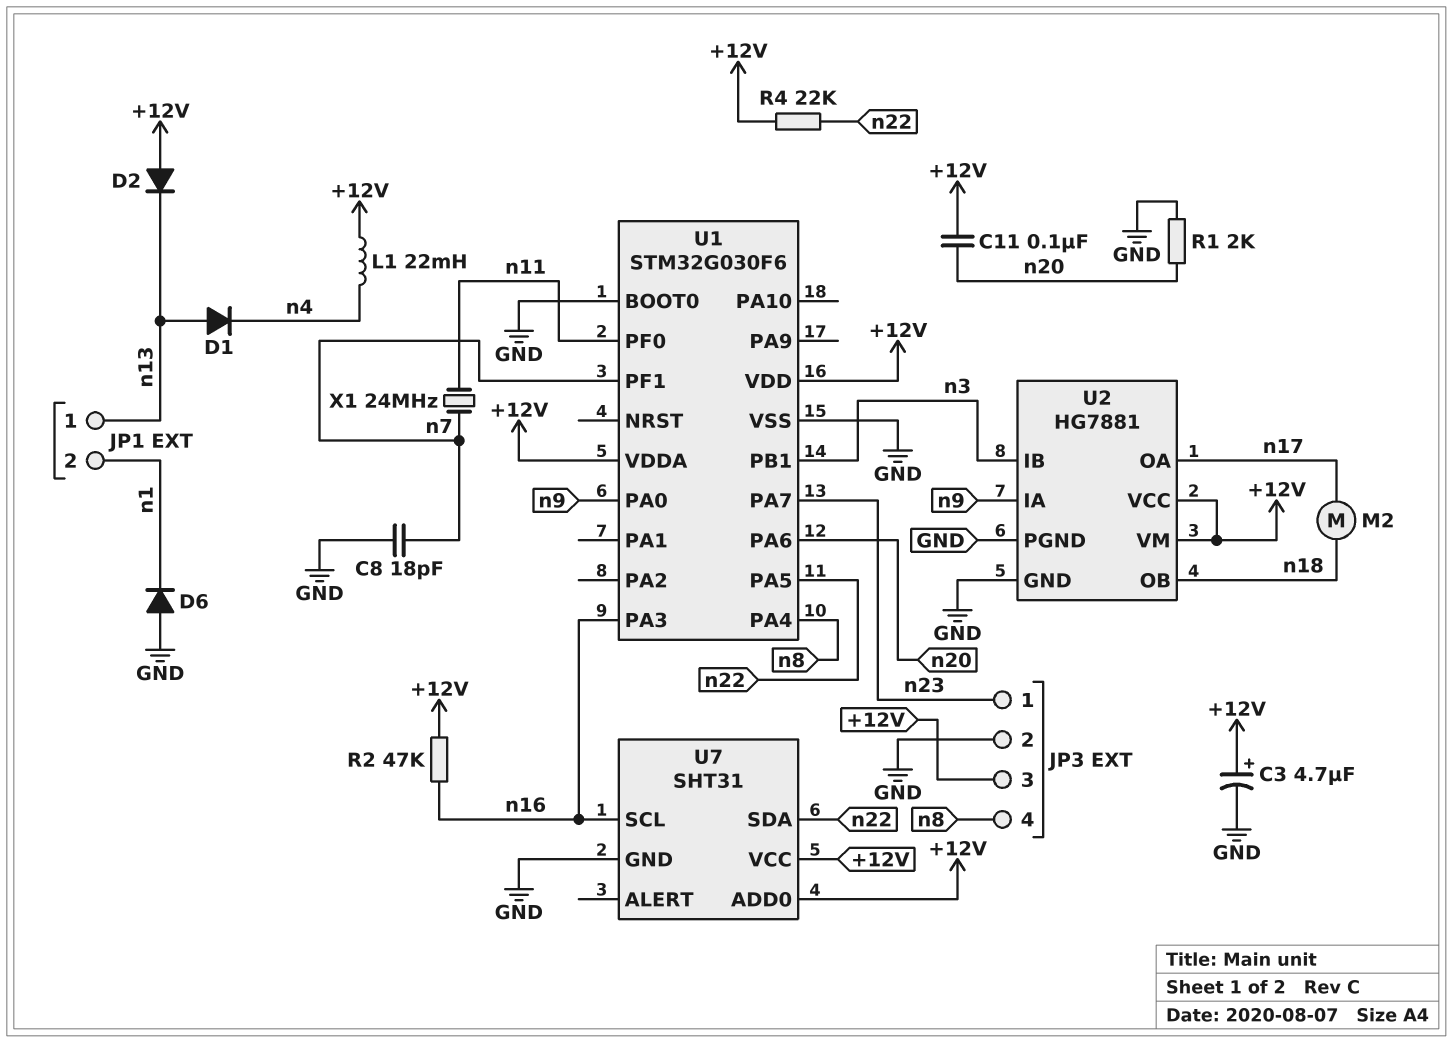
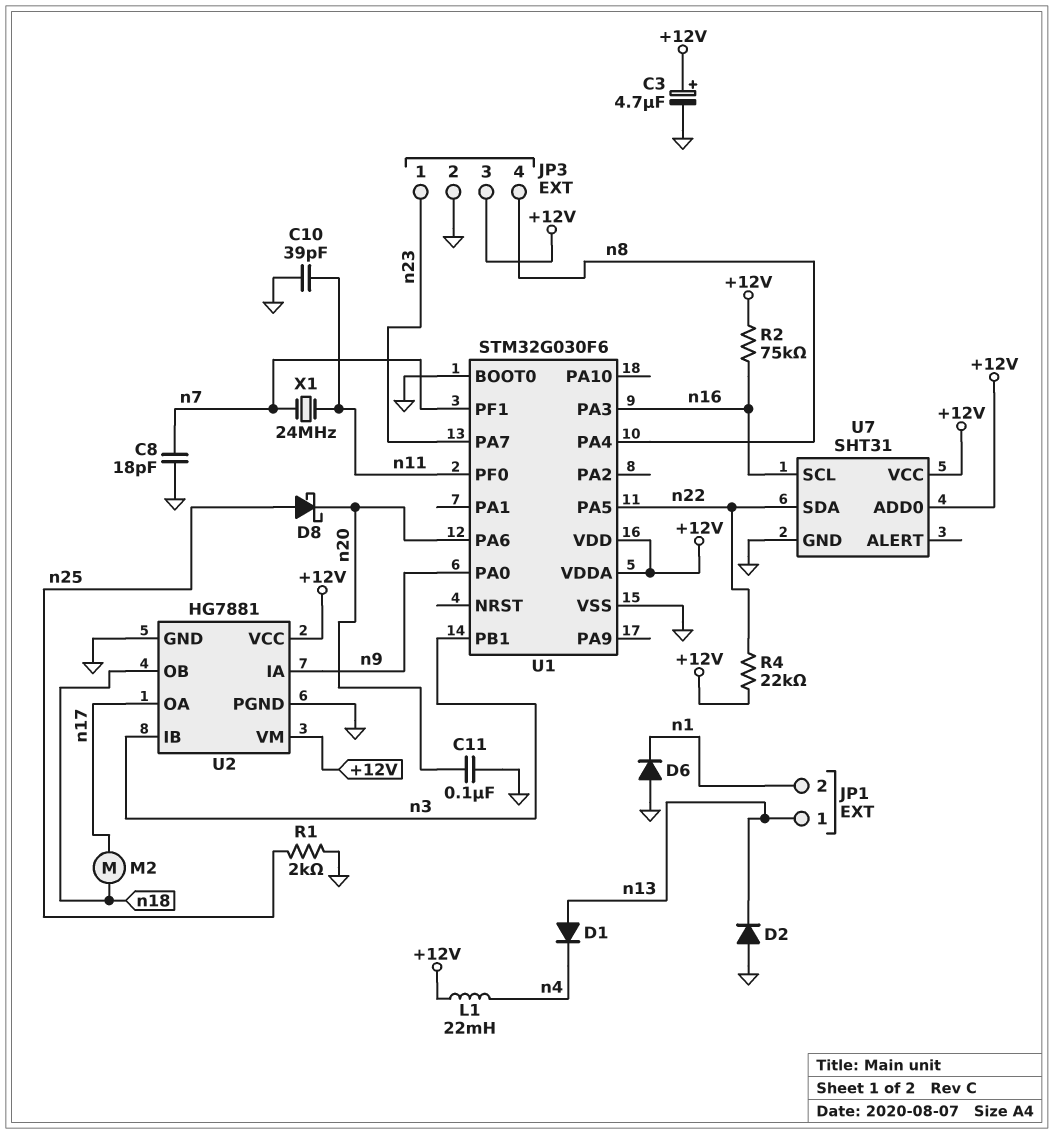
C10: none -> 39pF (GND, n11)
C11: 100nF (+12V, n20) -> 100nF (GND, n20)
D2: diode (A +12V, K n13) -> diode (A GND, K n13)
D8: none -> schottky (A n25, K n20)
R1: 2k (GND, n20) -> 2k (GND, n25)
R2: 47k (+12V, n16) -> 75k (+12V, n16)

